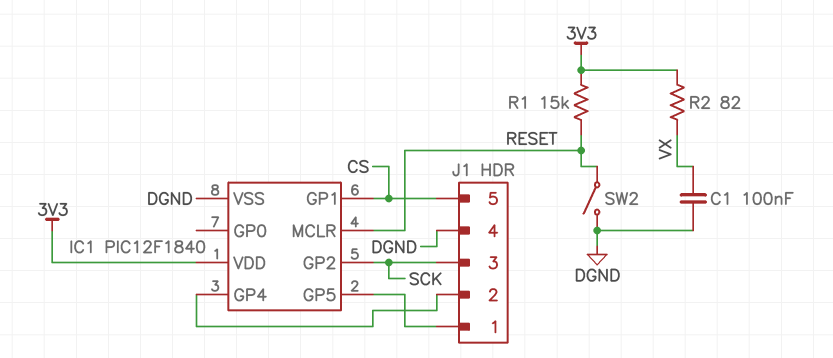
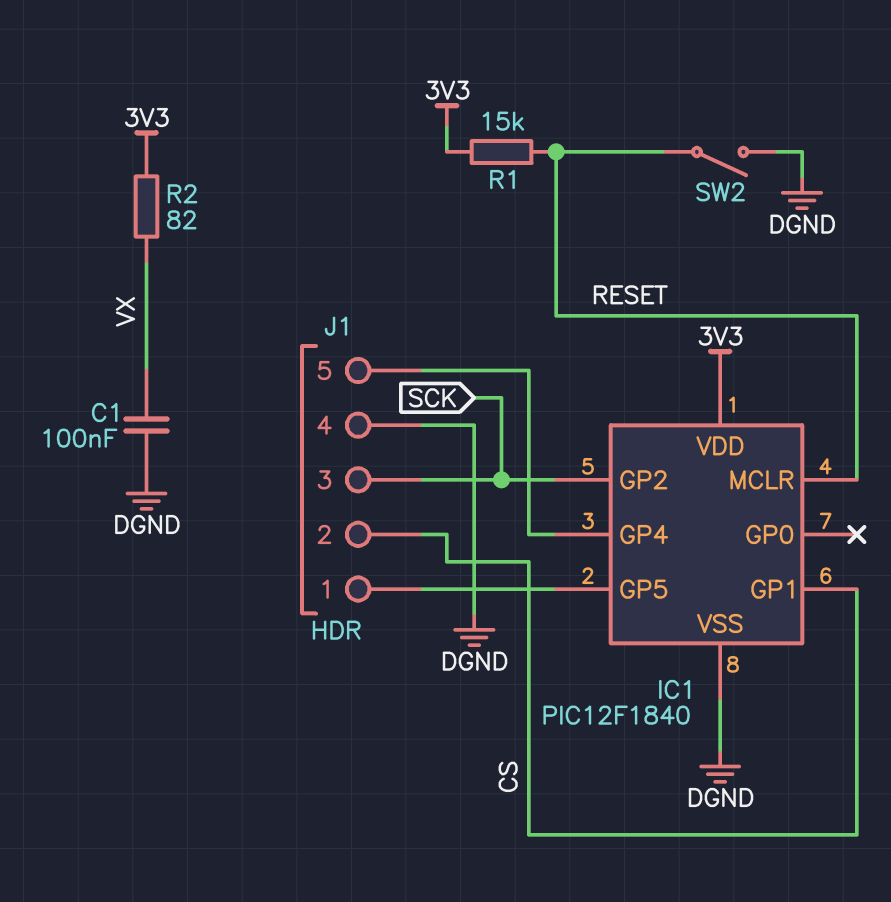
J1 pin 2: IC1/GP4 -> CS
J1 pin 5: CS -> IC1/GP4

